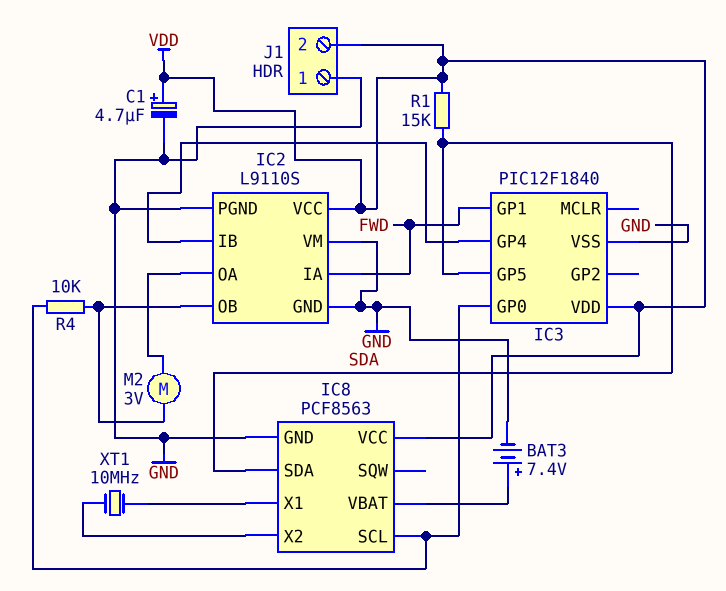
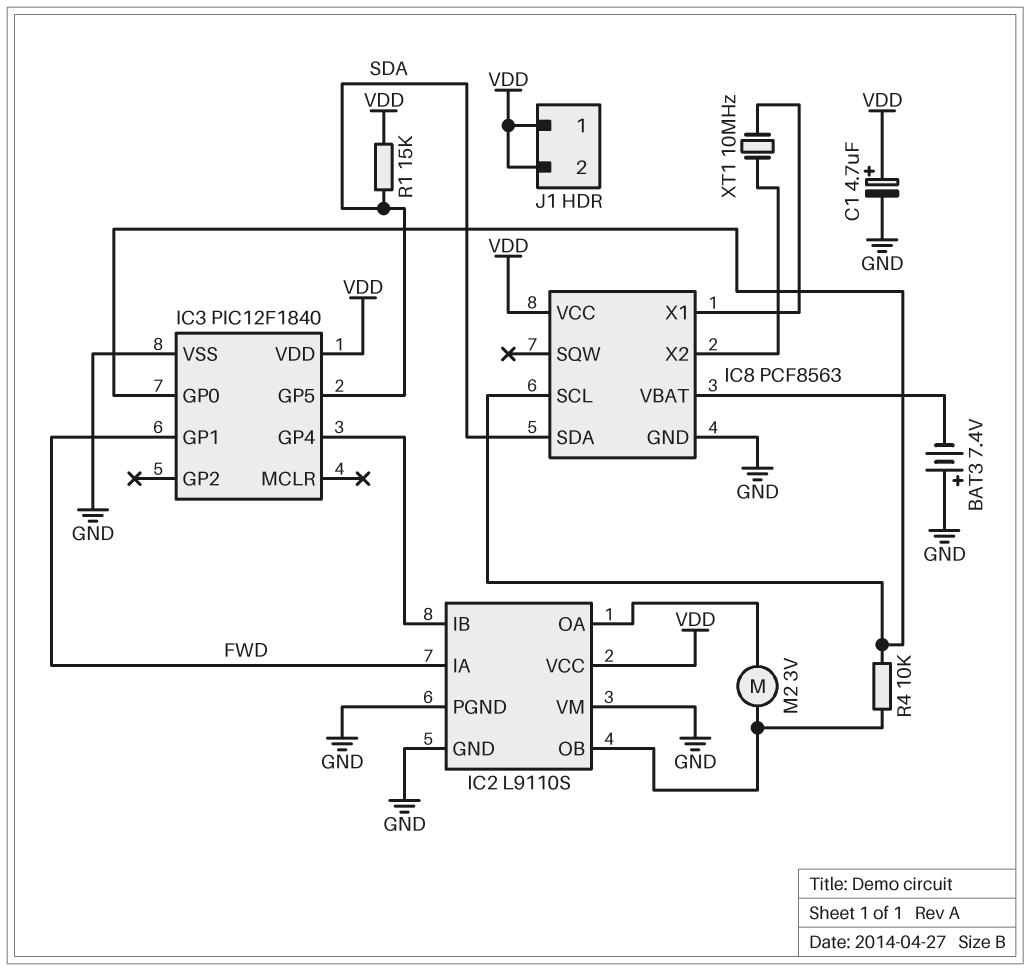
BAT3: 7.4V (plus IC8/VBAT, minus GND) -> 7.4V (plus GND, minus IC8/VBAT)
J1 pin 1: GND -> VDD

